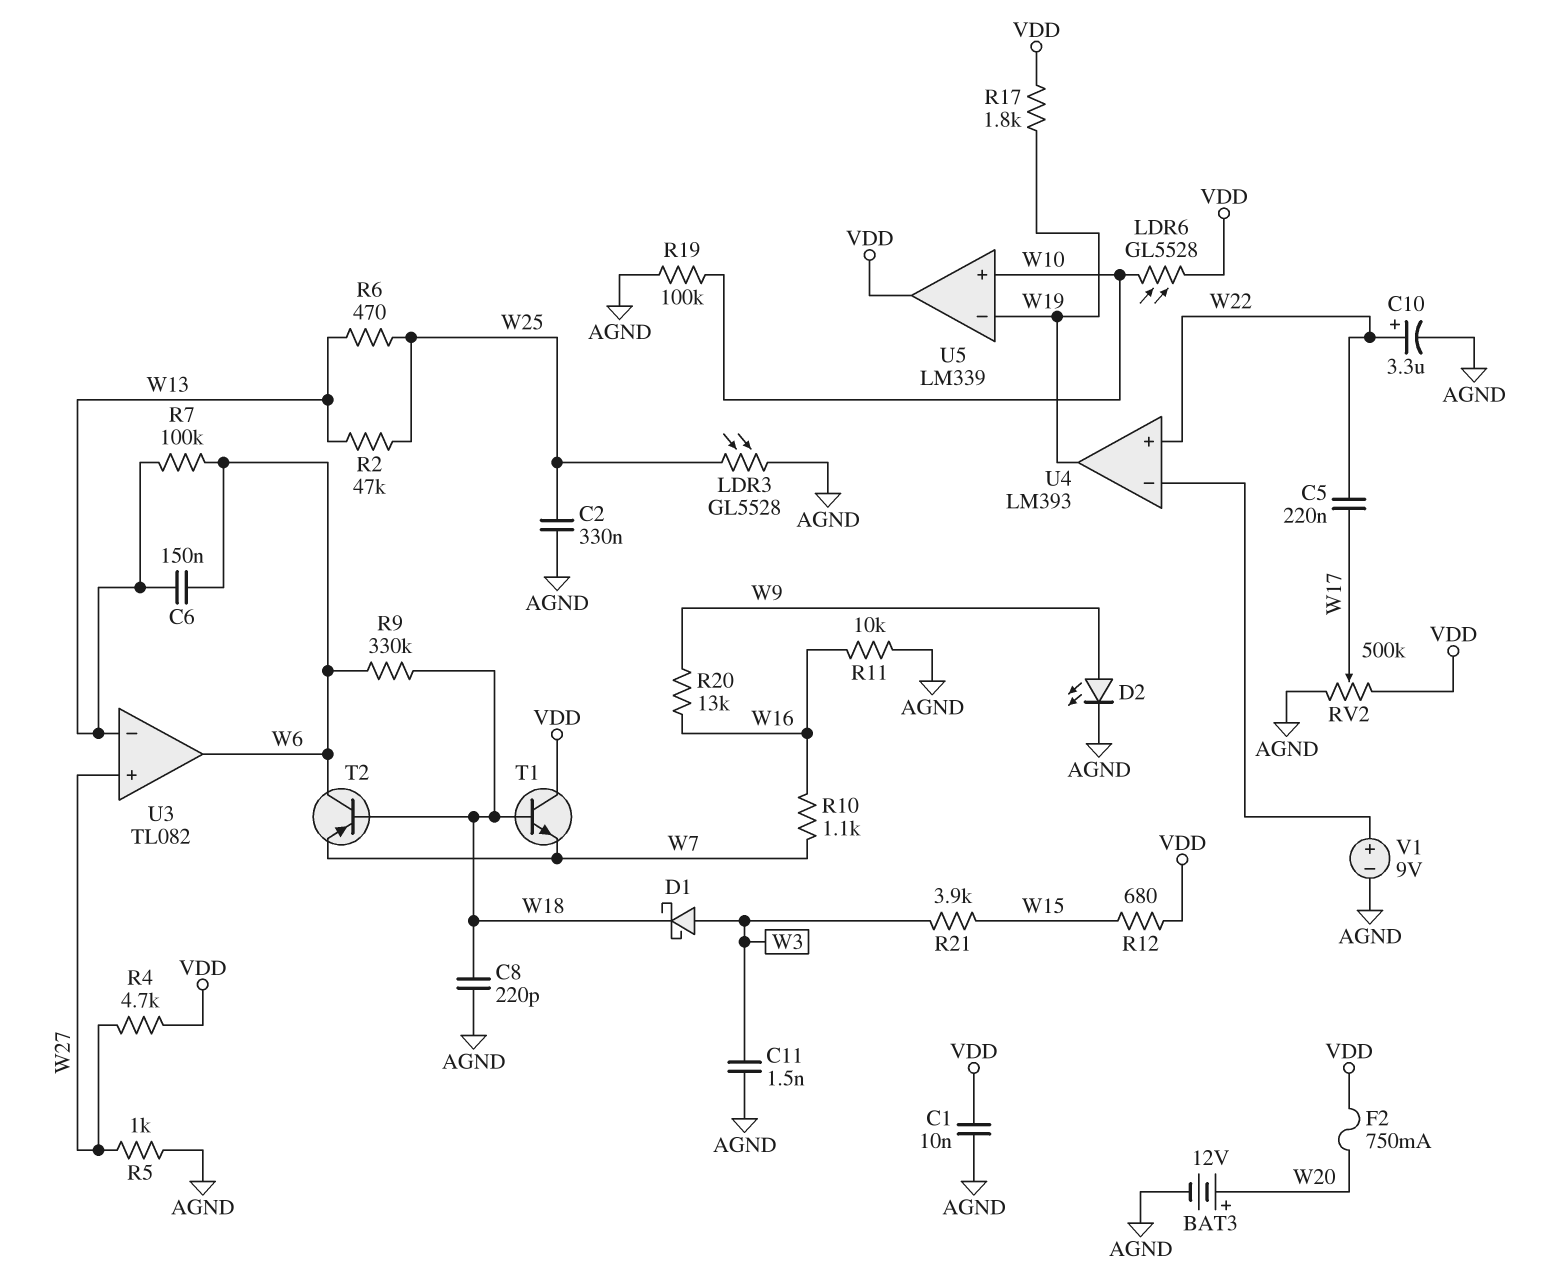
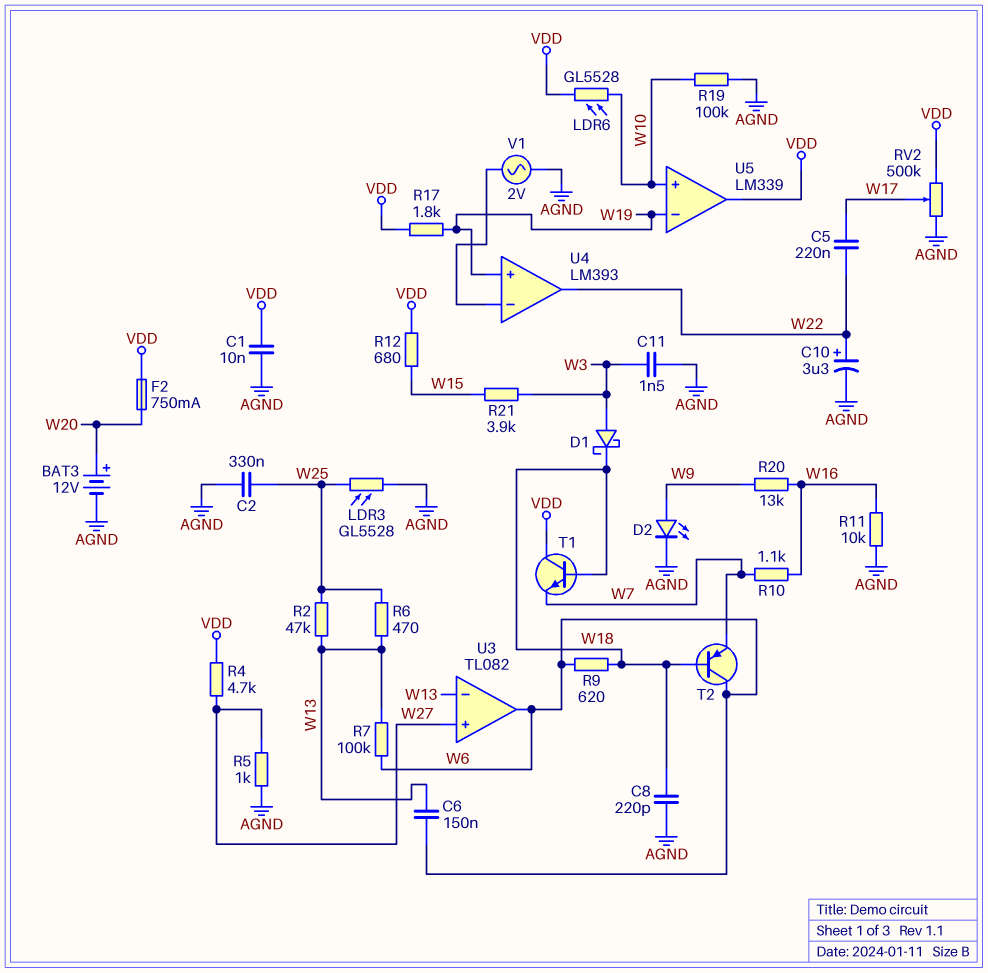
R9: 330k (W6, W18) -> 620 (W6, W18)
U4 pin in+: W22 -> W19
U4 pin out: W19 -> W22
V1: 9V (plus U4/in-, minus AGND) -> AC 2V (AGND, U4/in-)

